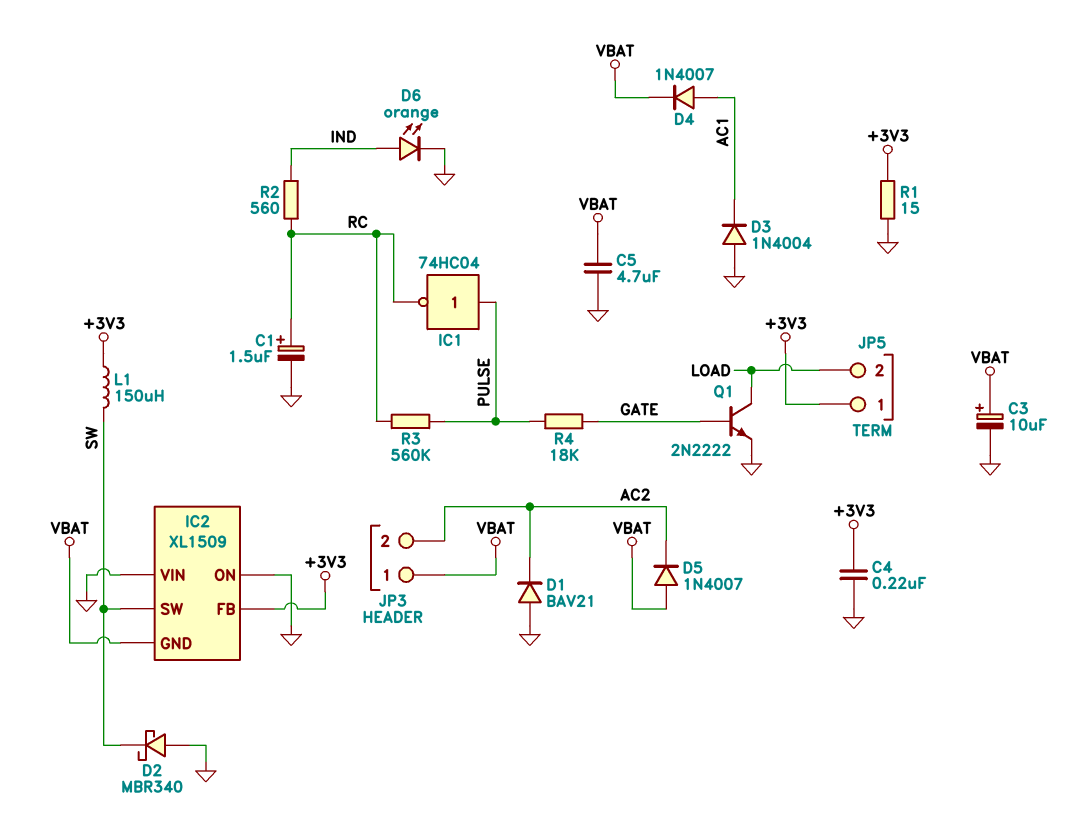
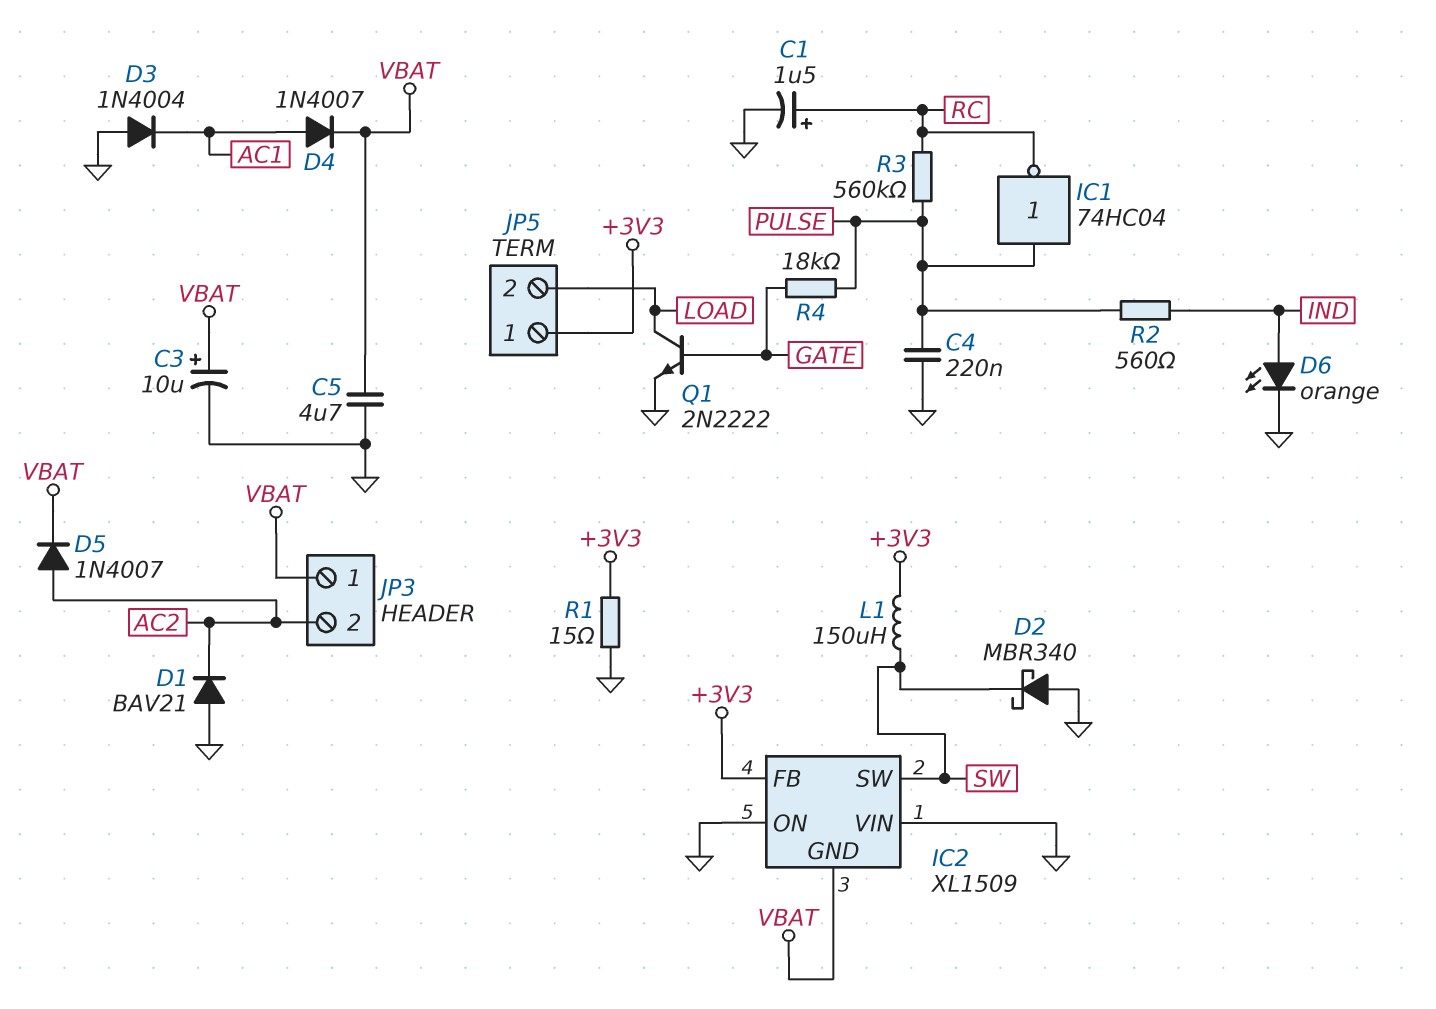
C4: 220nF (+3V3, GND) -> 220nF (GND, PULSE)
D5: diode 1N4007 (A VBAT, K AC2) -> diode 1N4007 (A AC2, K VBAT)
R2: 560 (IND, RC) -> 560 (IND, PULSE)

